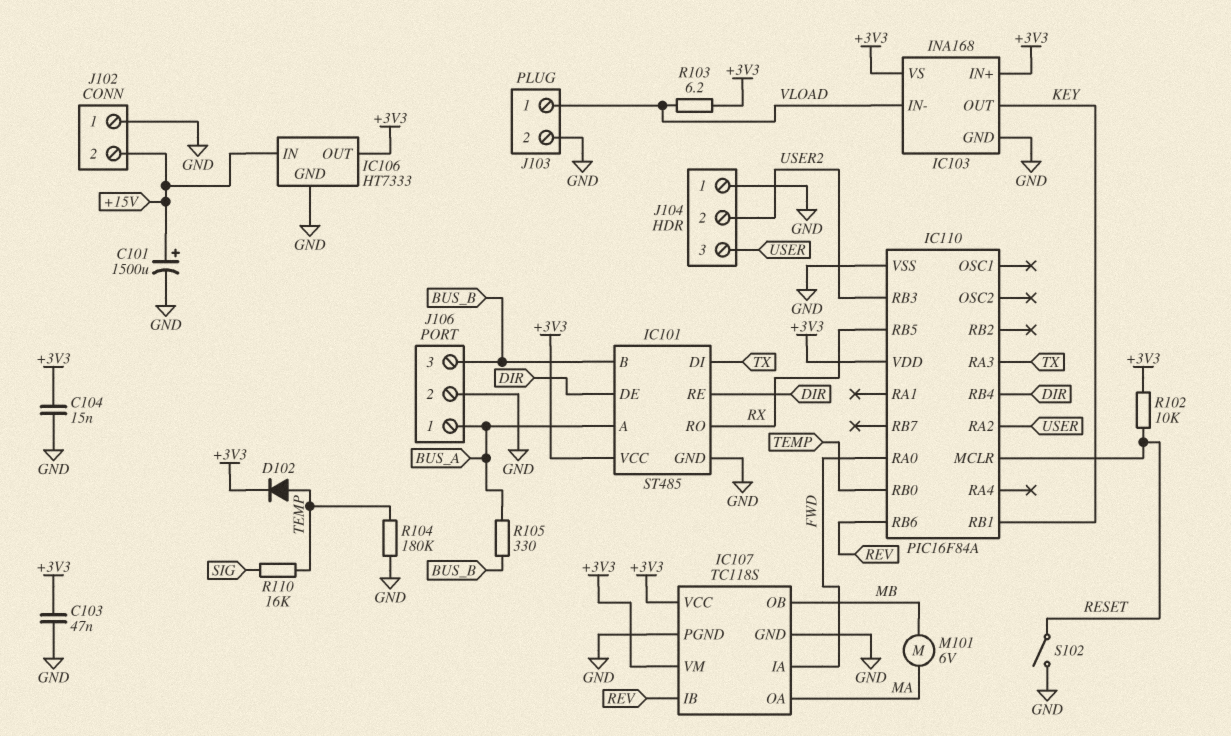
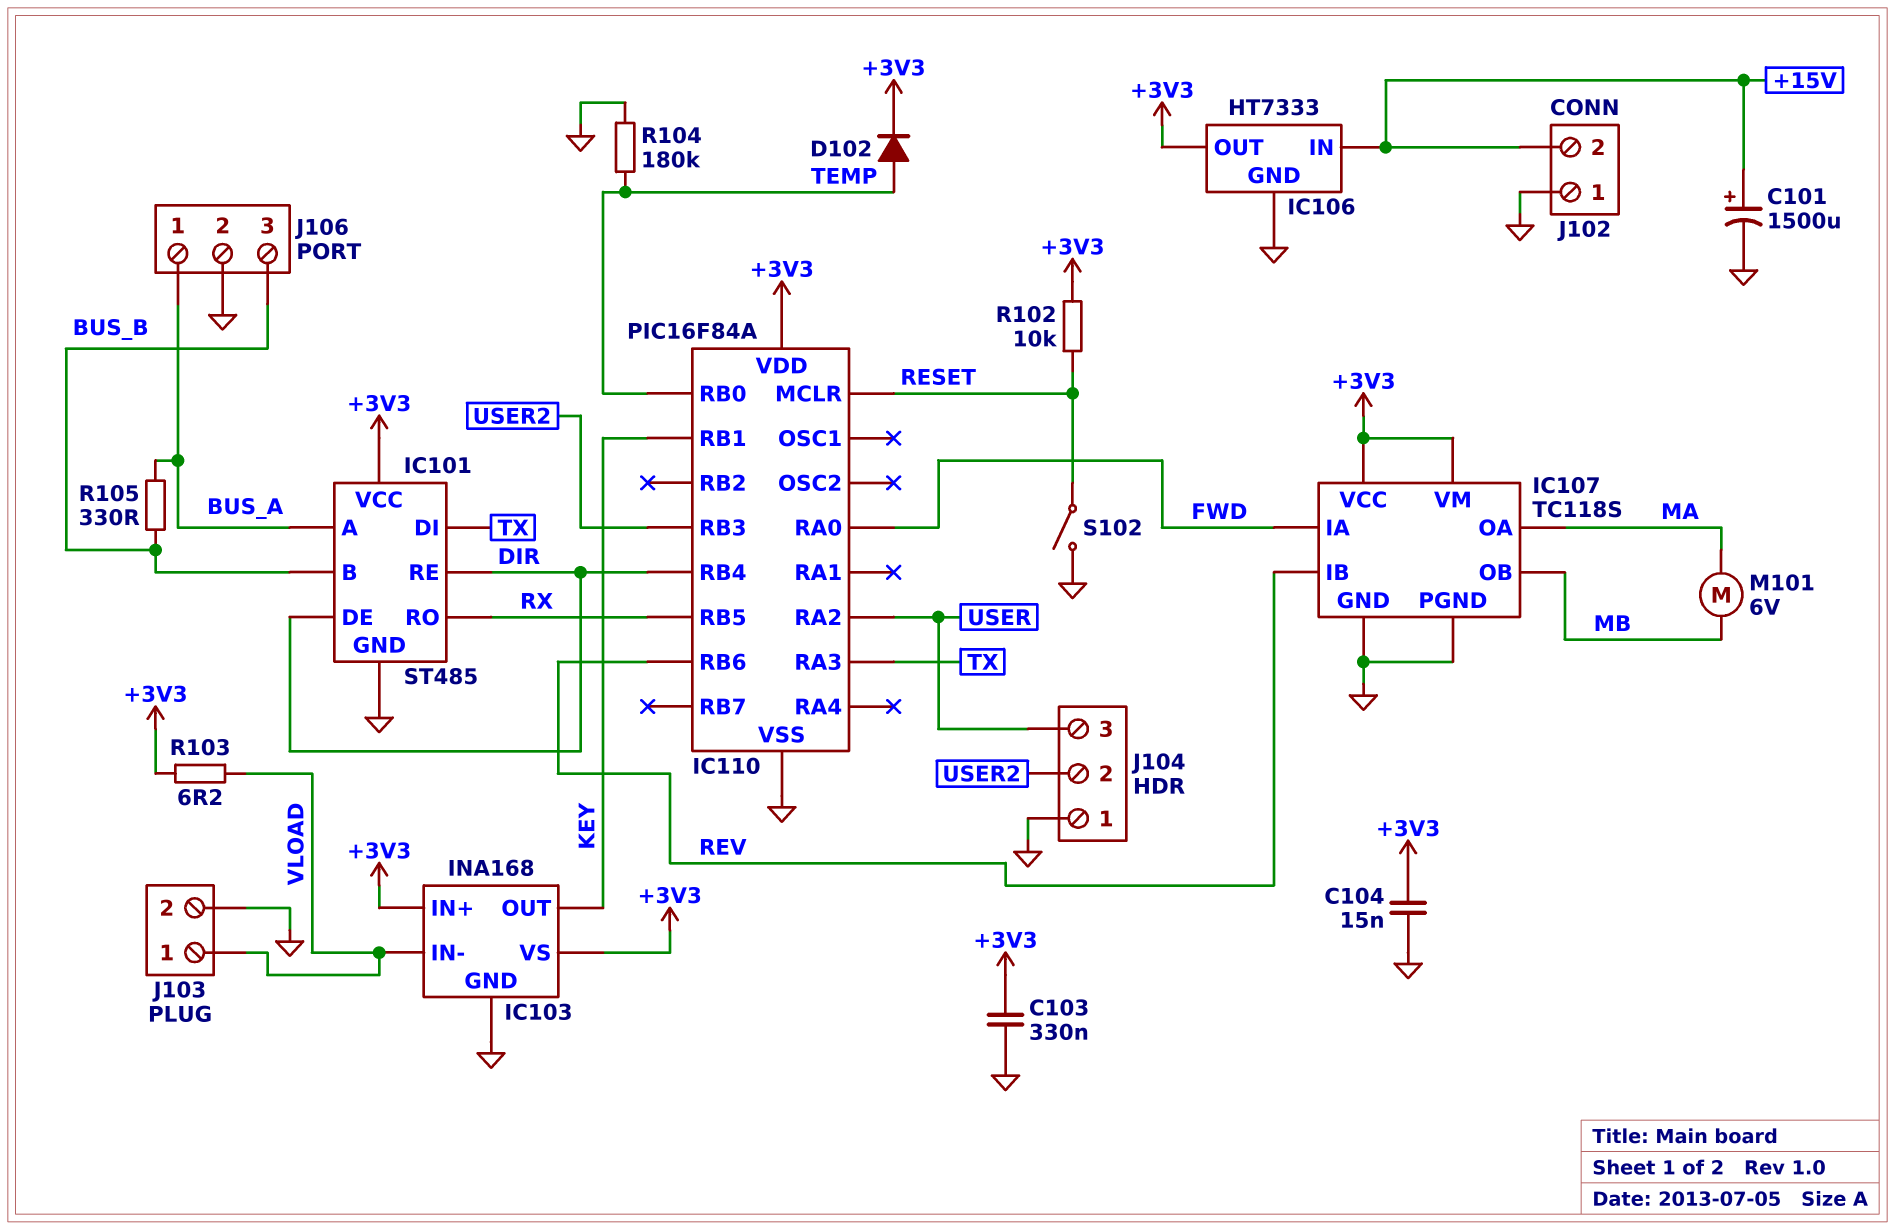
C103: 47nF (+3V3, GND) -> 330nF (+3V3, GND)
R110: 16k (SIG, TEMP) -> none

